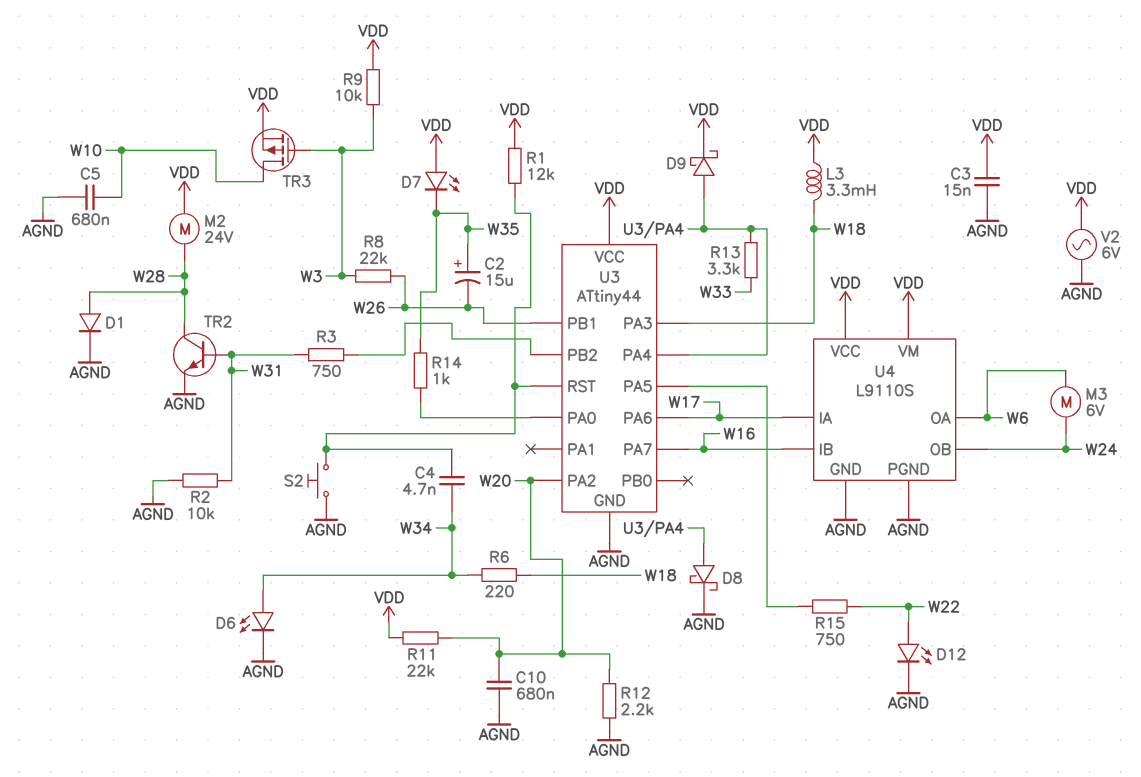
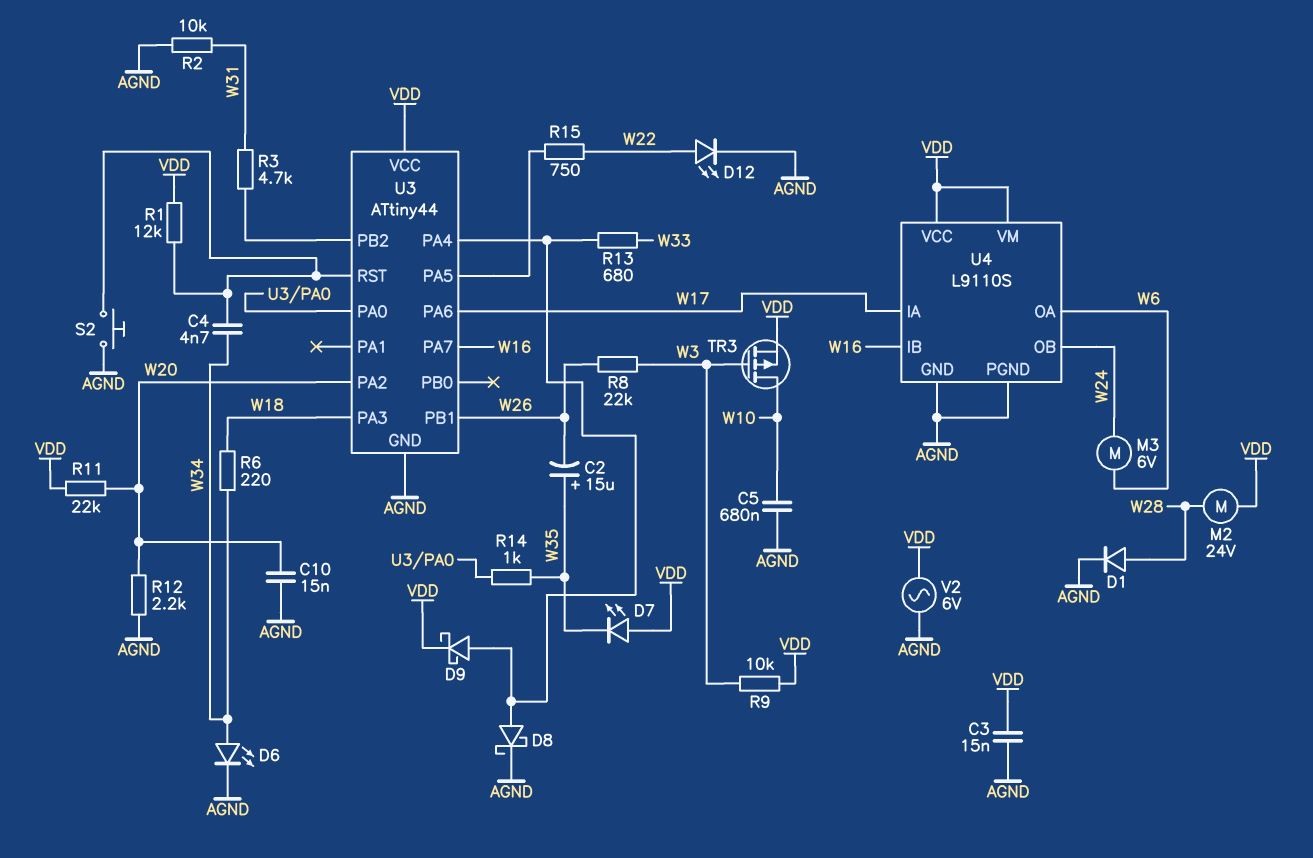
C10: 680nF (AGND, W20) -> 15nF (AGND, W20)
L3: 3.3mH (VDD, W18) -> none
R3: 750 (U3/PB2, W31) -> 4.7k (U3/PB2, W31)
R13: 3.3k (U3/PA4, W33) -> 680 (U3/PA4, W33)
TR2: NPN (B W31, C W28, E AGND) -> none

